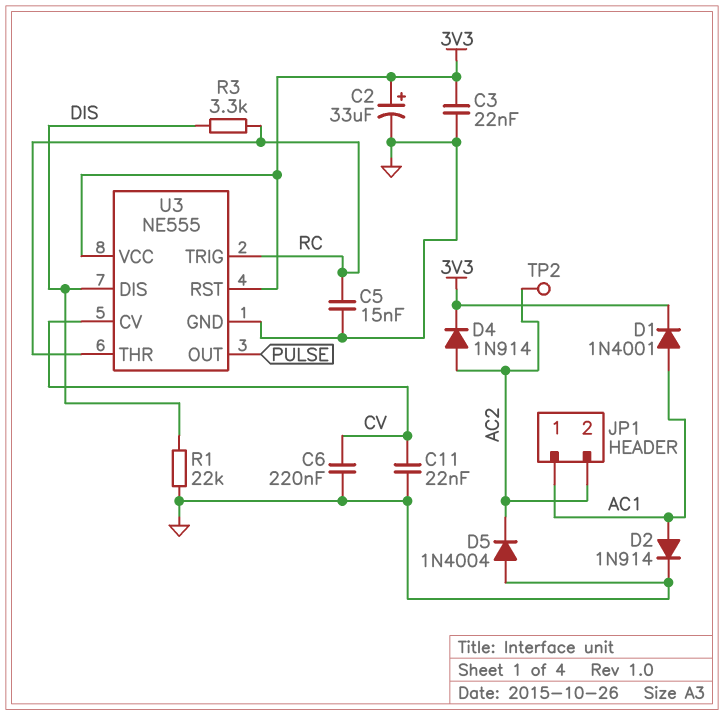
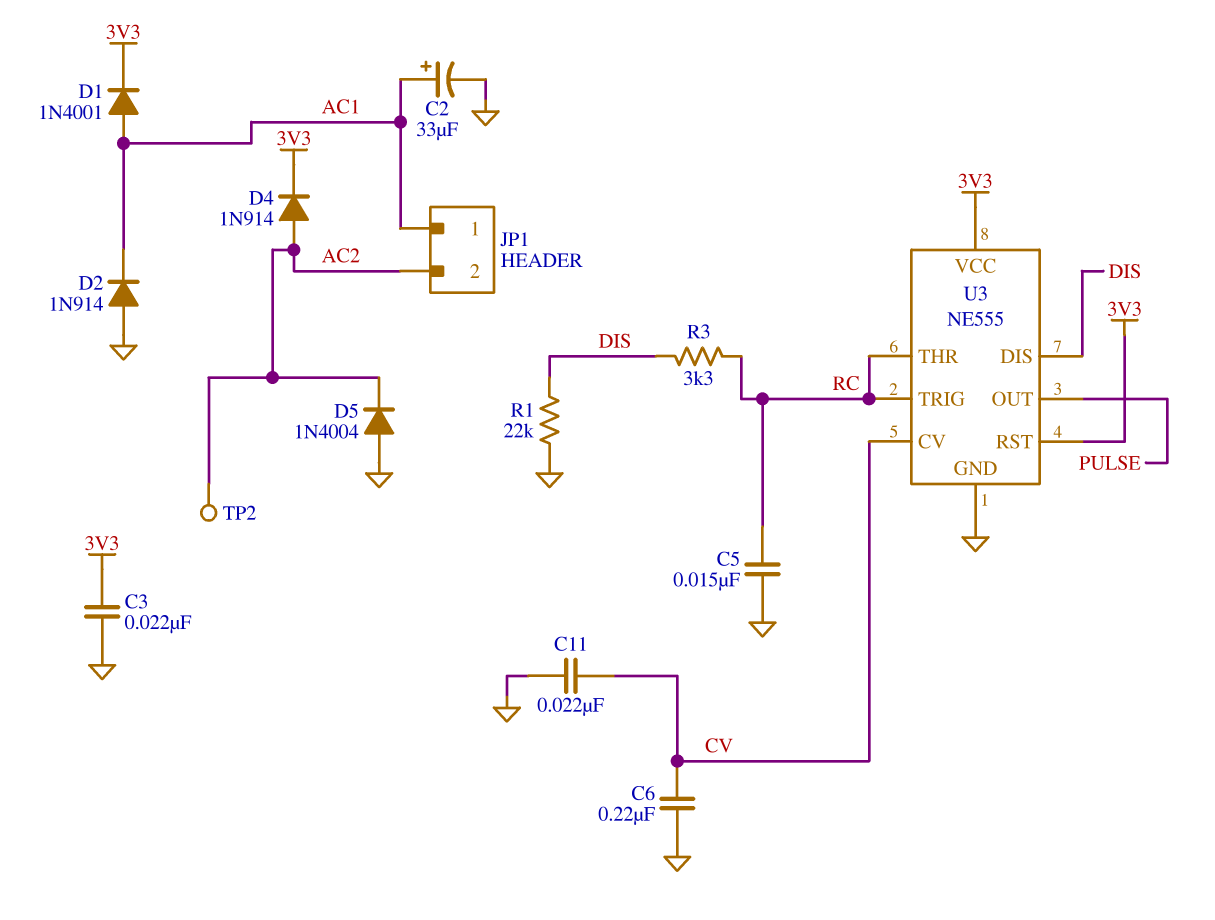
C2: 33uF (plus 3V3, minus GND) -> 33uF (plus AC1, minus GND)
D2: diode 1N914 (A AC1, K GND) -> diode 1N914 (A GND, K AC1)

